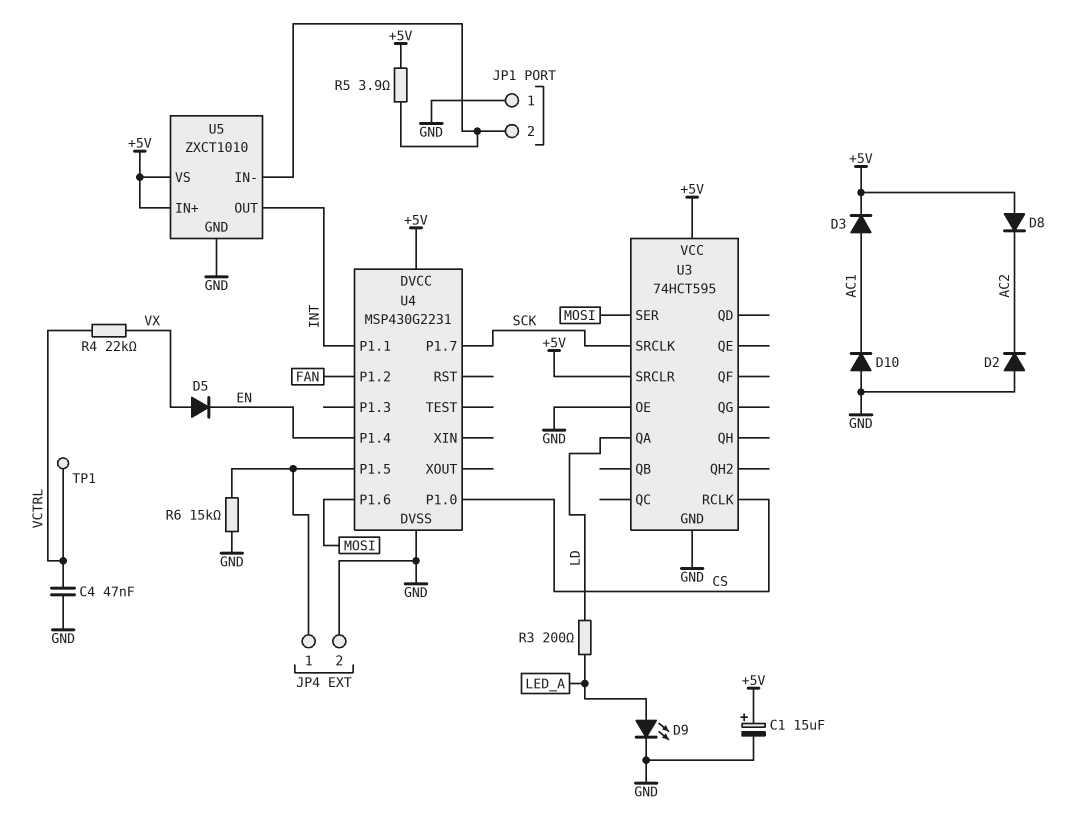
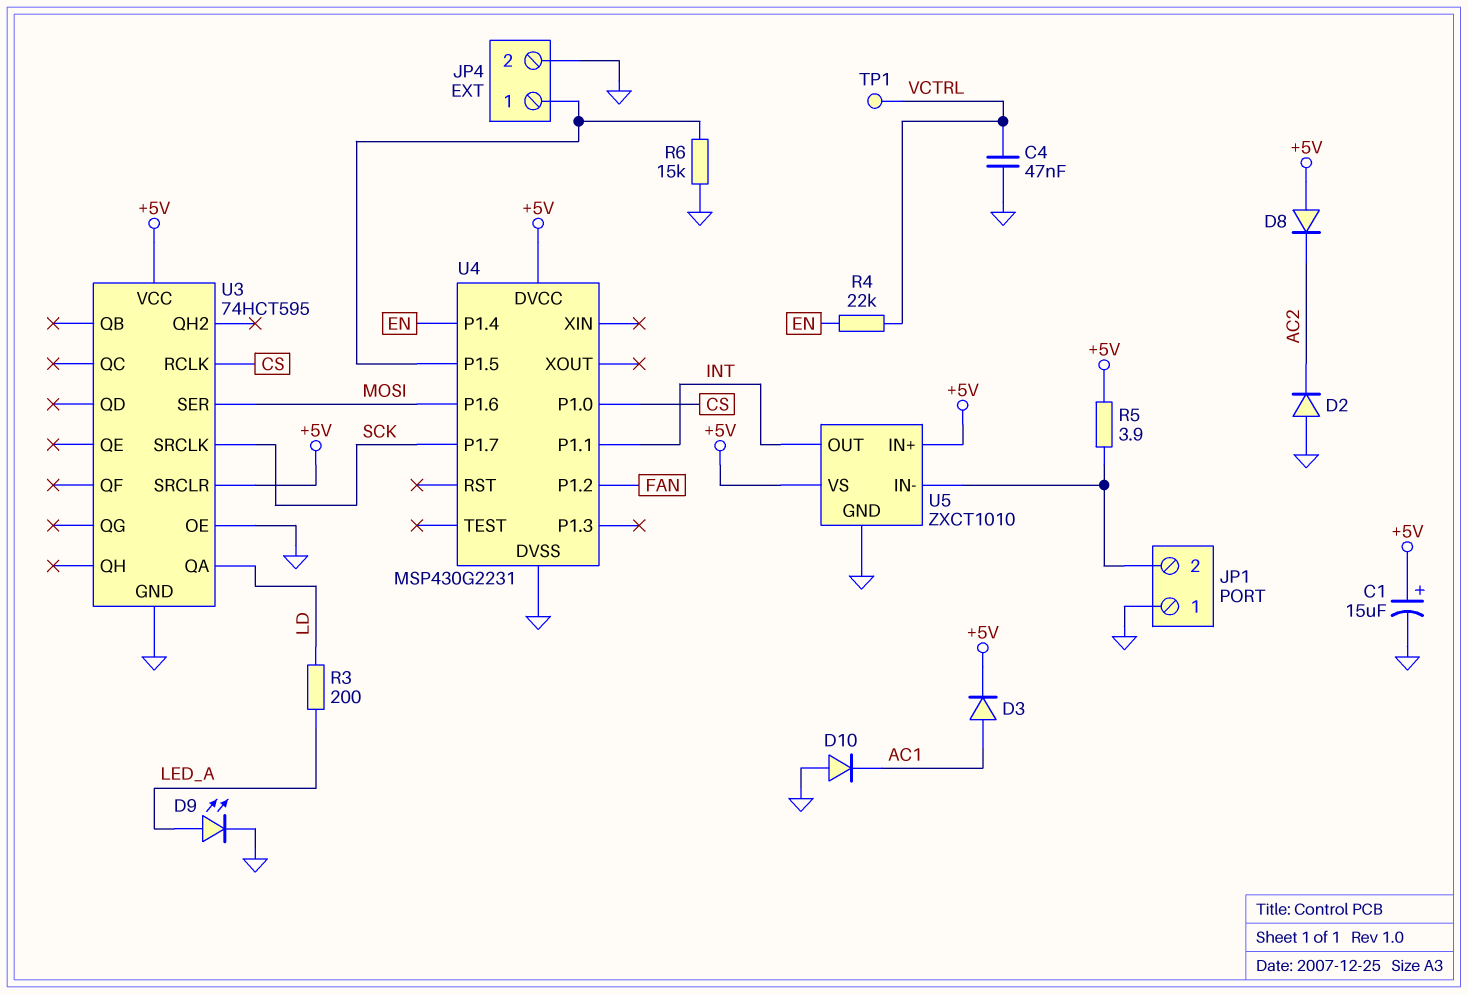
D5: diode (A VX, K EN) -> none
R4: 22k (VCTRL, VX) -> 22k (EN, VCTRL)

